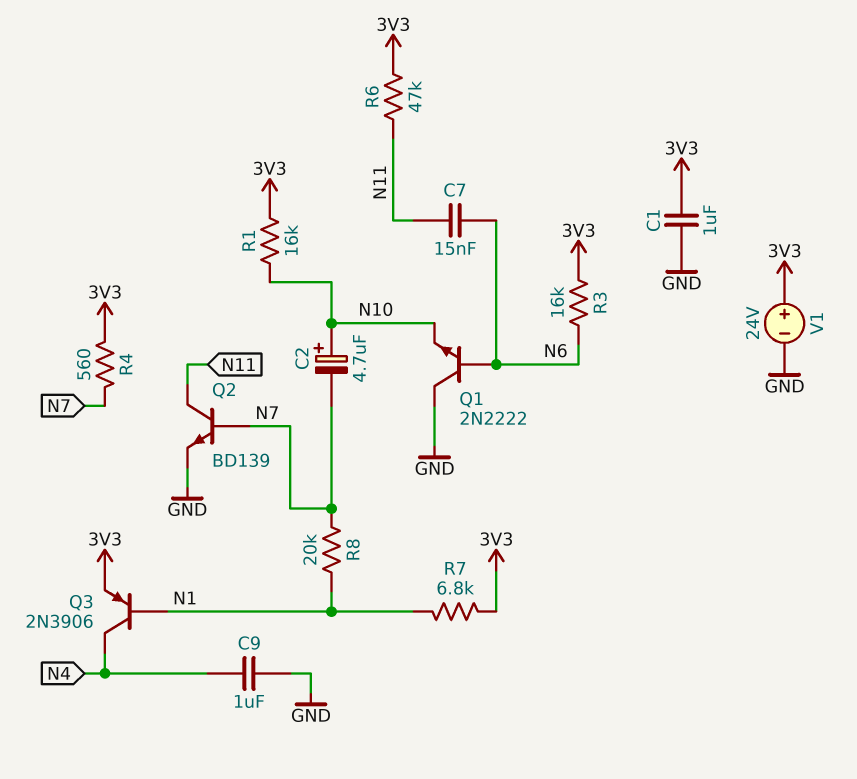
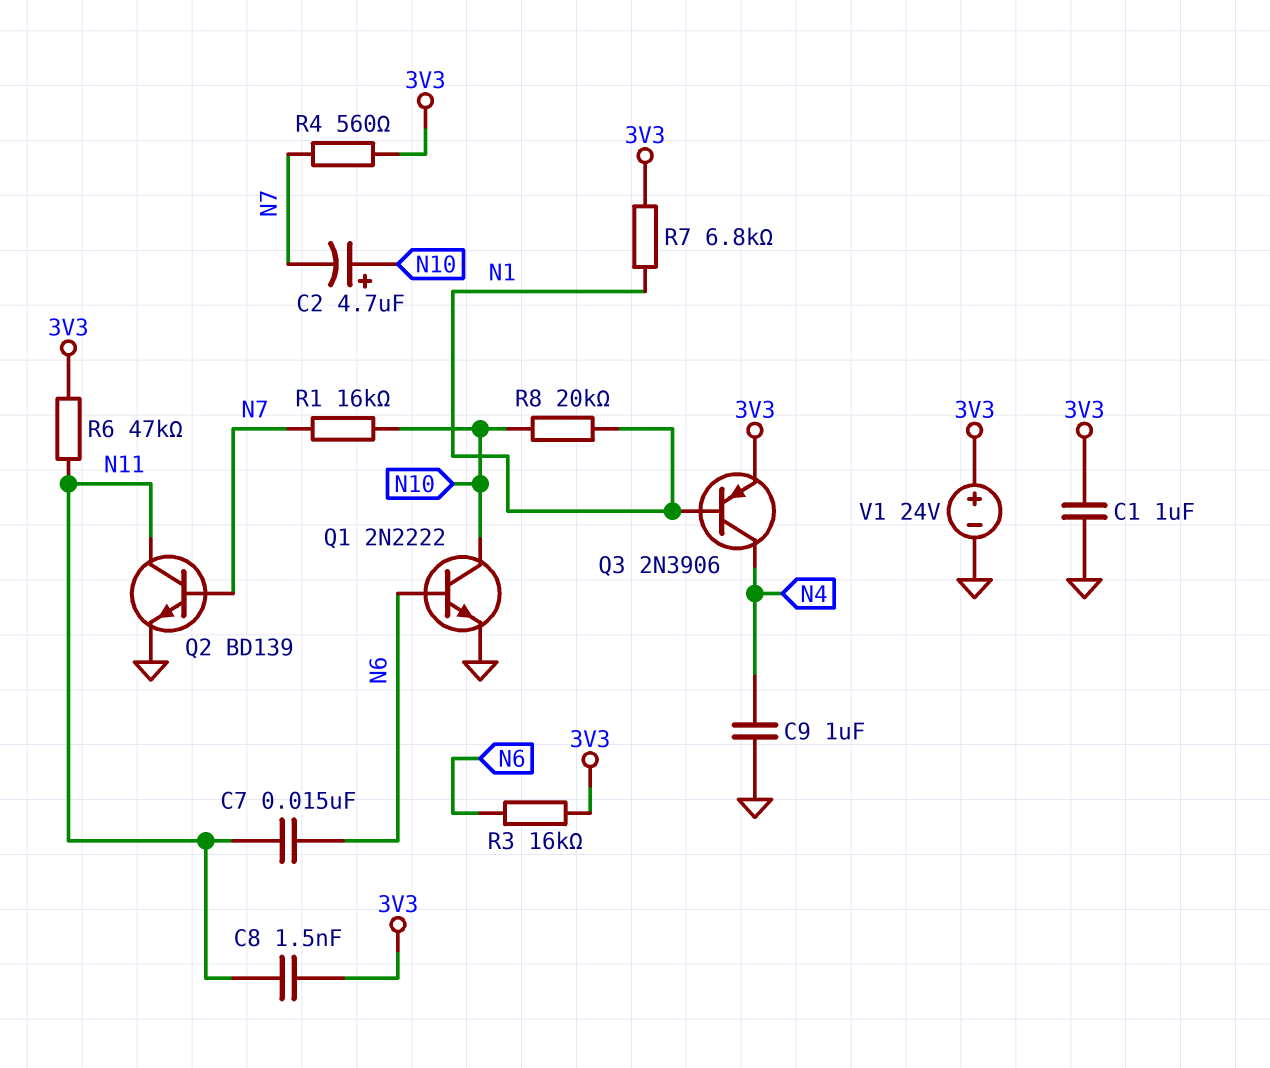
C8: none -> 1.5nF (3V3, N11)
Q1: NPN 2N2222 (B N6, C GND, E N10) -> NPN 2N2222 (B N6, C N10, E GND)
R1: 16k (3V3, N10) -> 16k (N7, N10)
R8: 20k (N1, N7) -> 20k (N1, N10)

